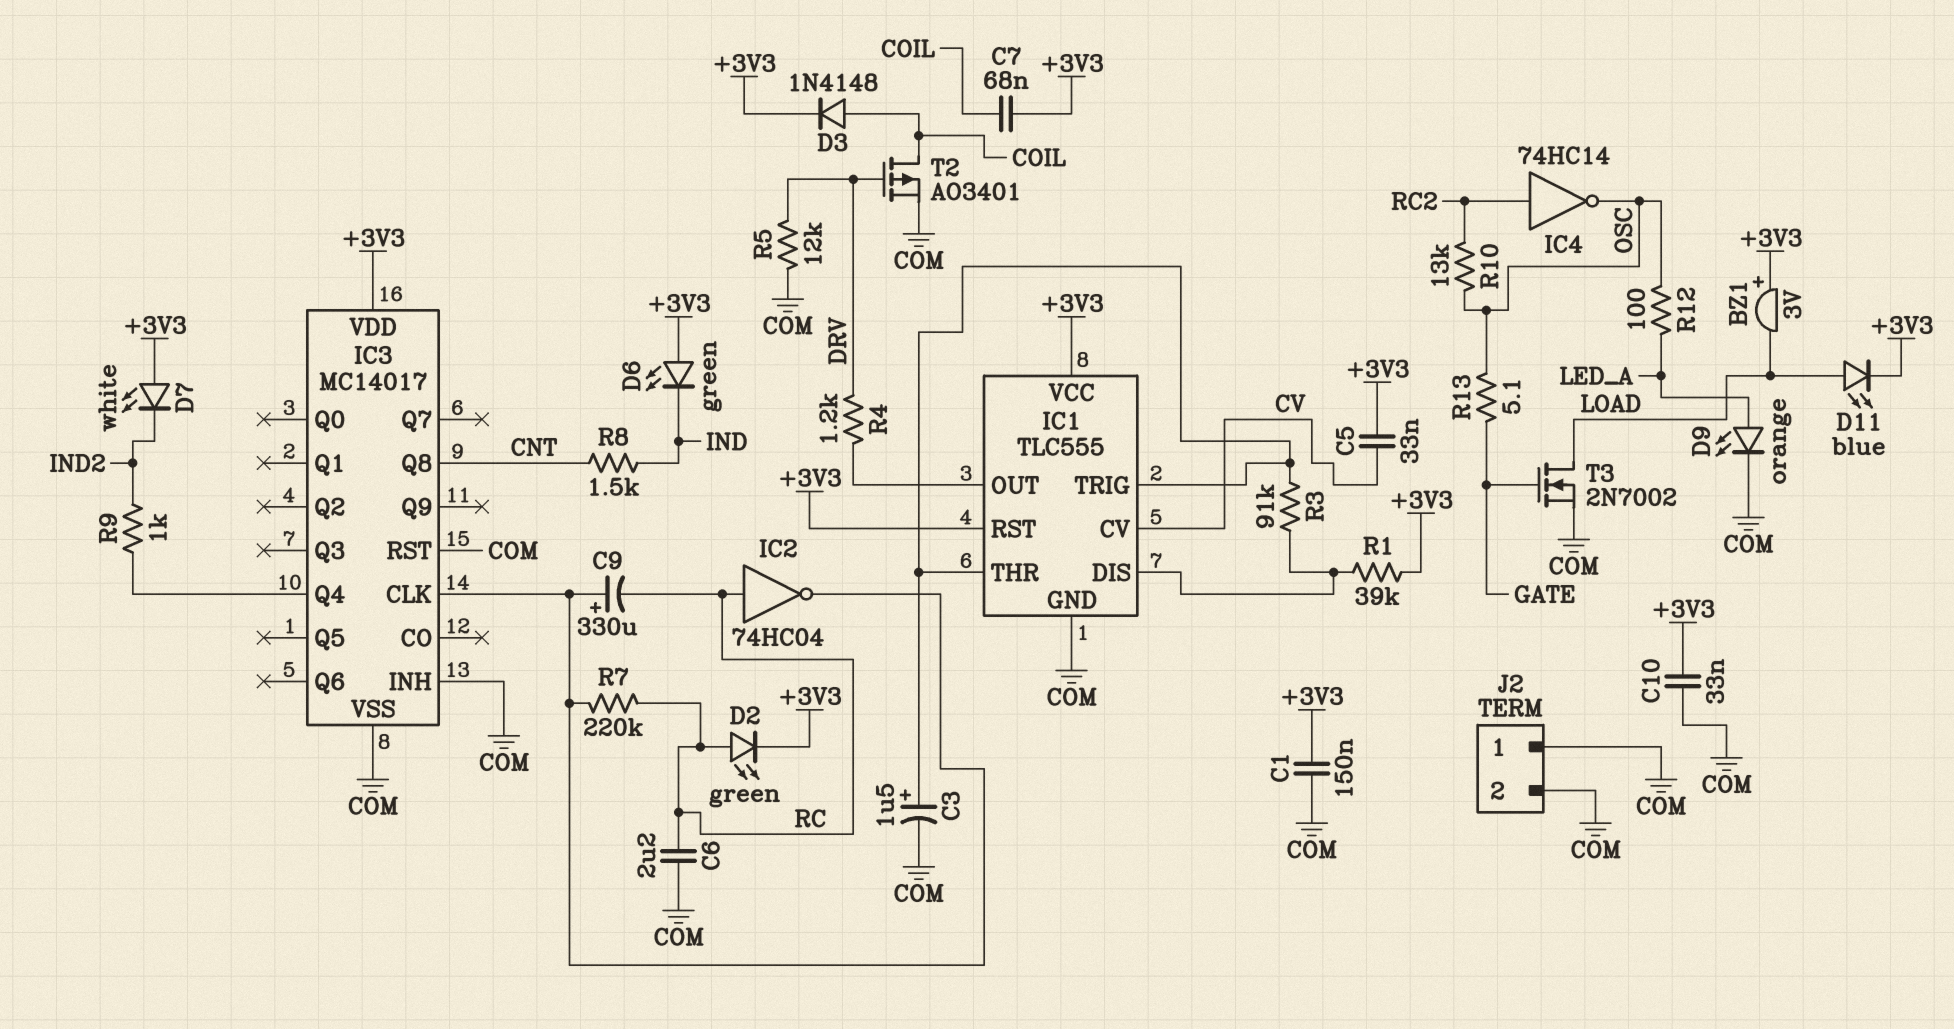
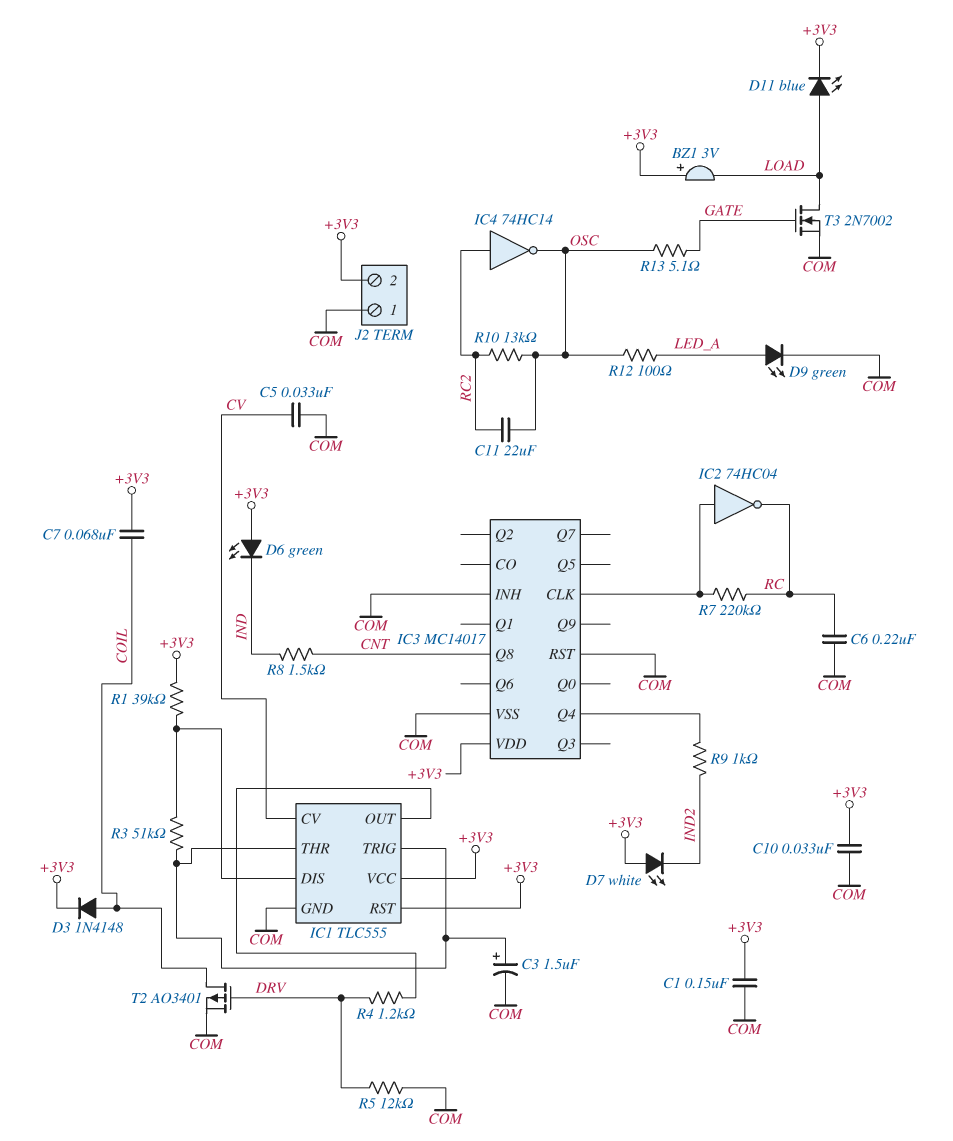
C5: 33nF (+3V3, CV) -> 33nF (COM, CV)
C6: 2.2uF (COM, RC) -> 220nF (COM, RC)
C9: 330uF (plus IC3/CLK, minus RC) -> none
C11: none -> 22uF (OSC, RC2)
D2: LED green (A RC, K +3V3) -> none
D9: LED orange (A LED_A, K COM) -> LED green (A LED_A, K COM)
IC2: NOT 74HC04 (in RC, out IC3/CLK) -> NOT 74HC04 (in IC3/CLK, out RC)
J2 pin 2: COM -> +3V3
R3: 91k (IC1/DIS, IC1/THR) -> 51k (IC1/DIS, IC1/THR)

